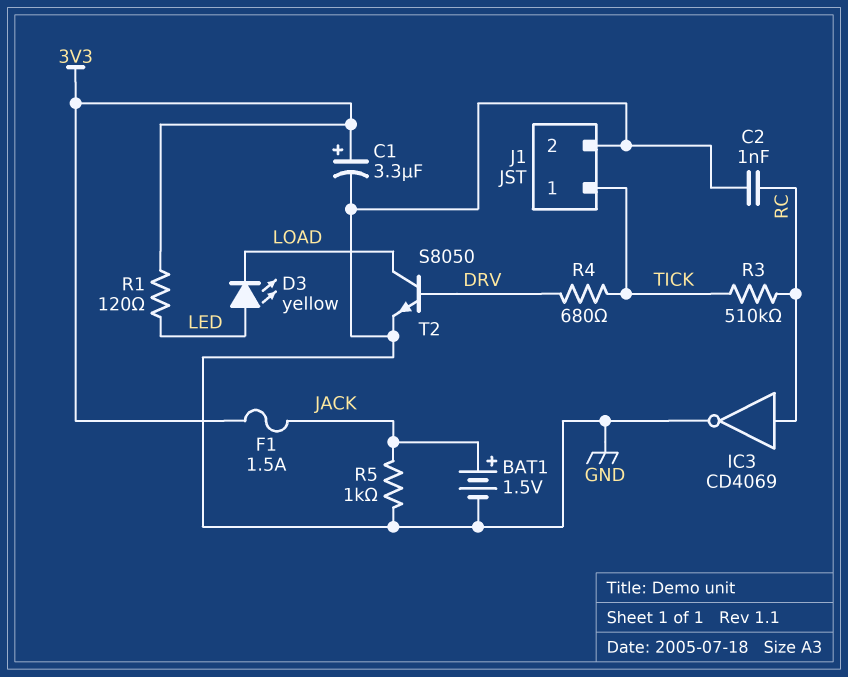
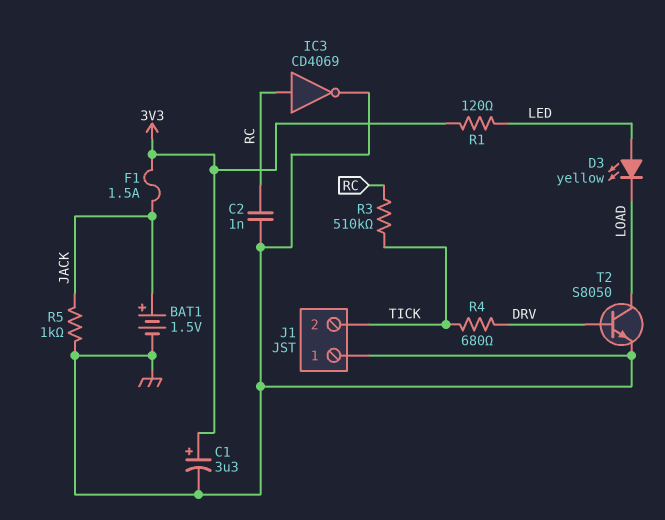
J1 pin 1: TICK -> GND
J1 pin 2: GND -> TICK

